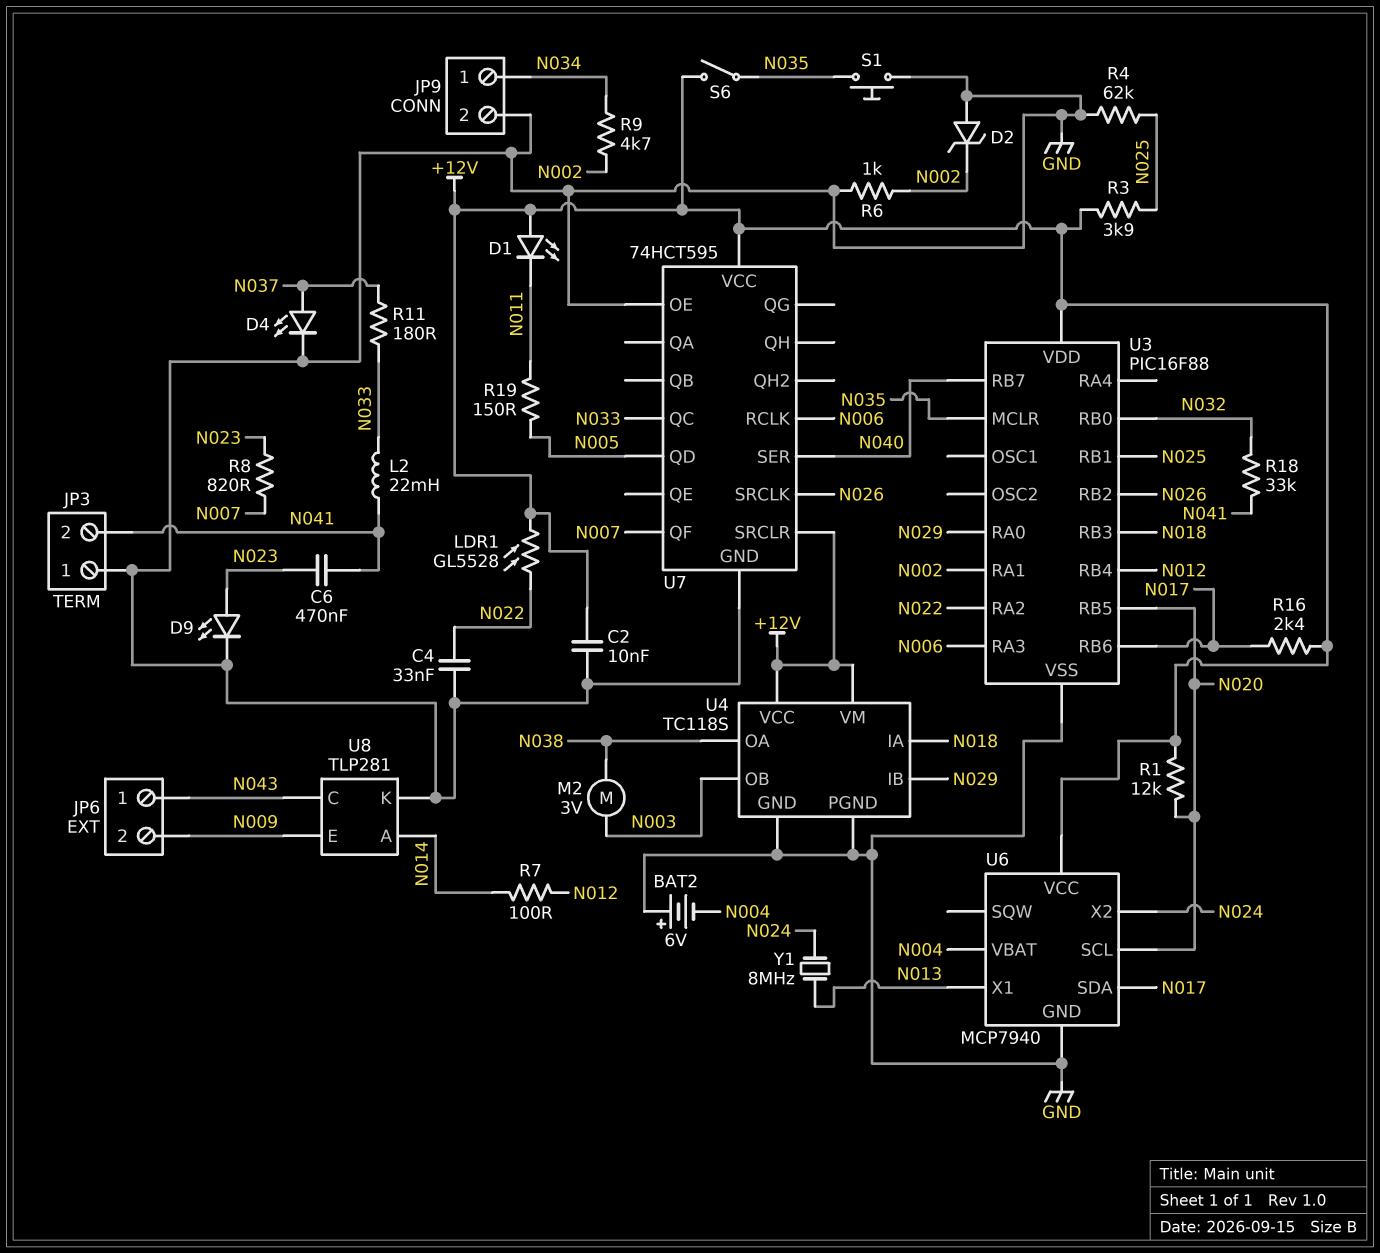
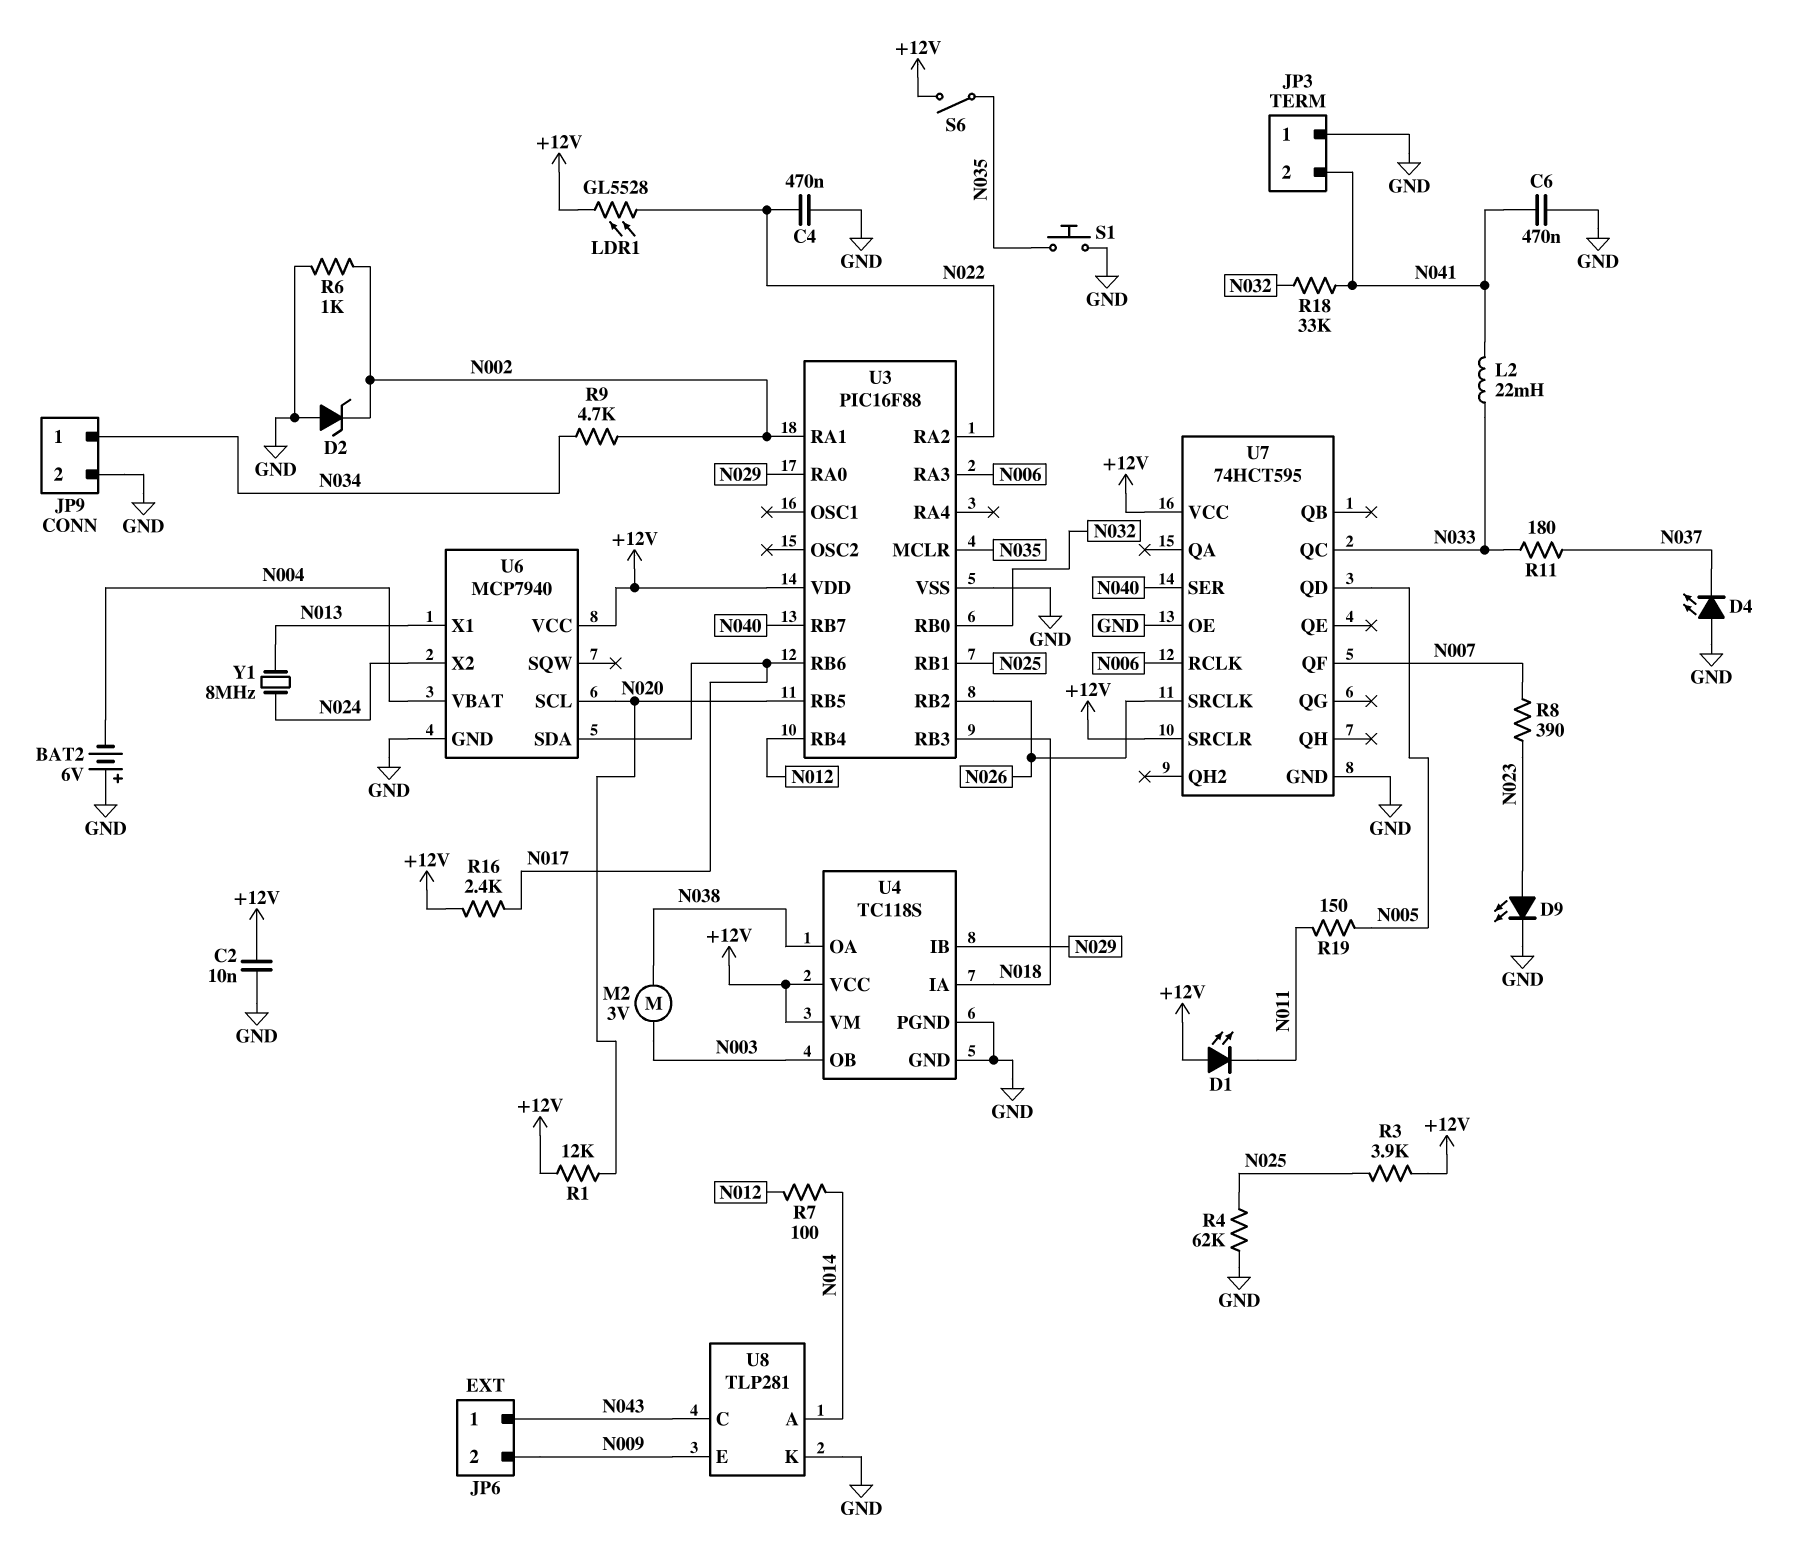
C4: 33nF (GND, N022) -> 470nF (GND, N022)
C6: 470nF (N023, N041) -> 470nF (GND, N041)
D4: LED (A N037, K GND) -> LED (A GND, K N037)
R8: 820 (N007, N023) -> 390 (N007, N023)

